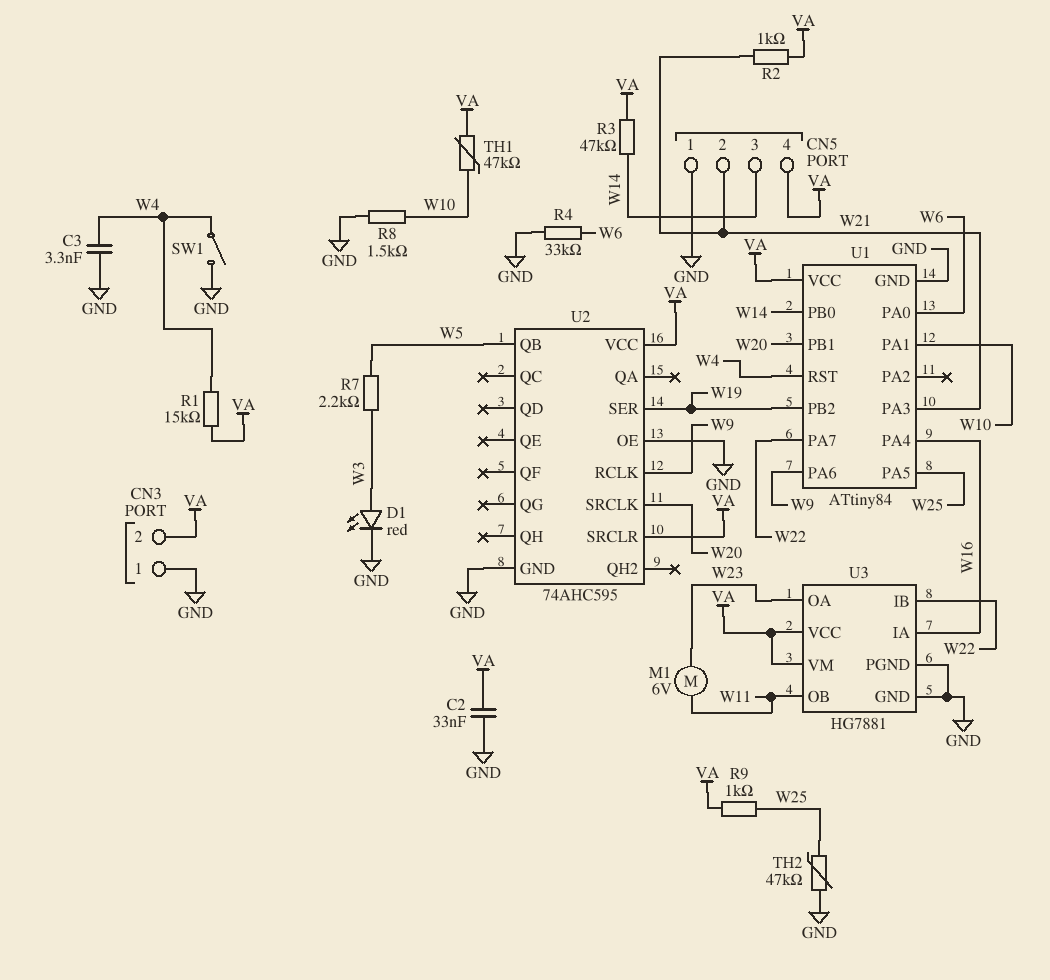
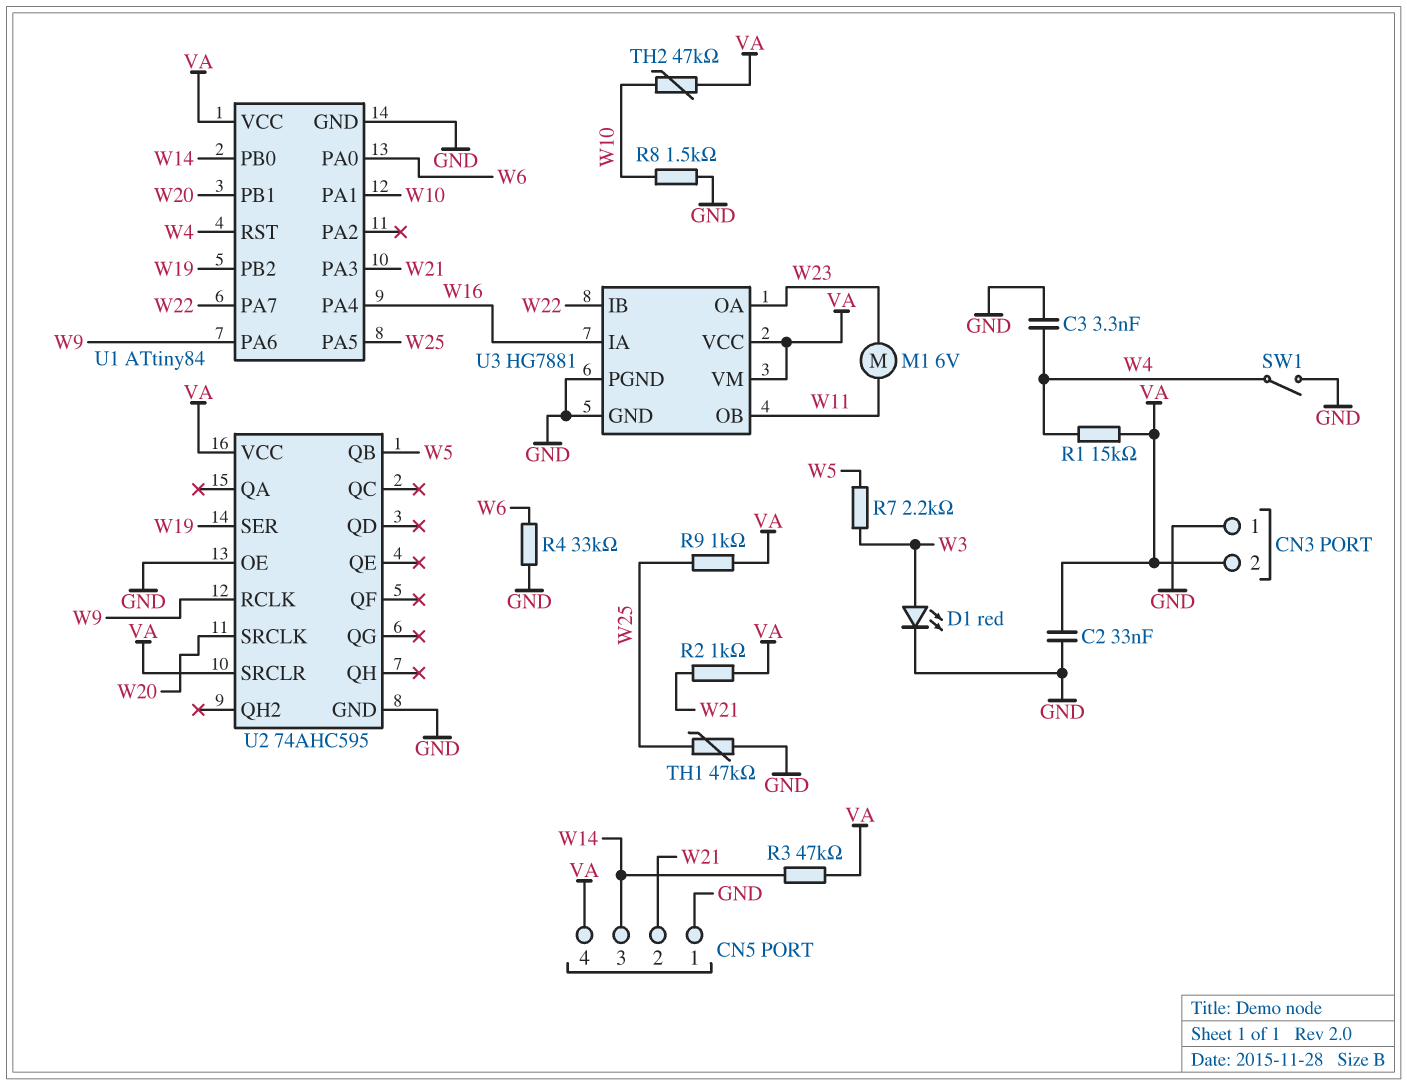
TH1: 47k (VA, W10) -> 47k (GND, W25)
TH2: 47k (GND, W25) -> 47k (VA, W10)

